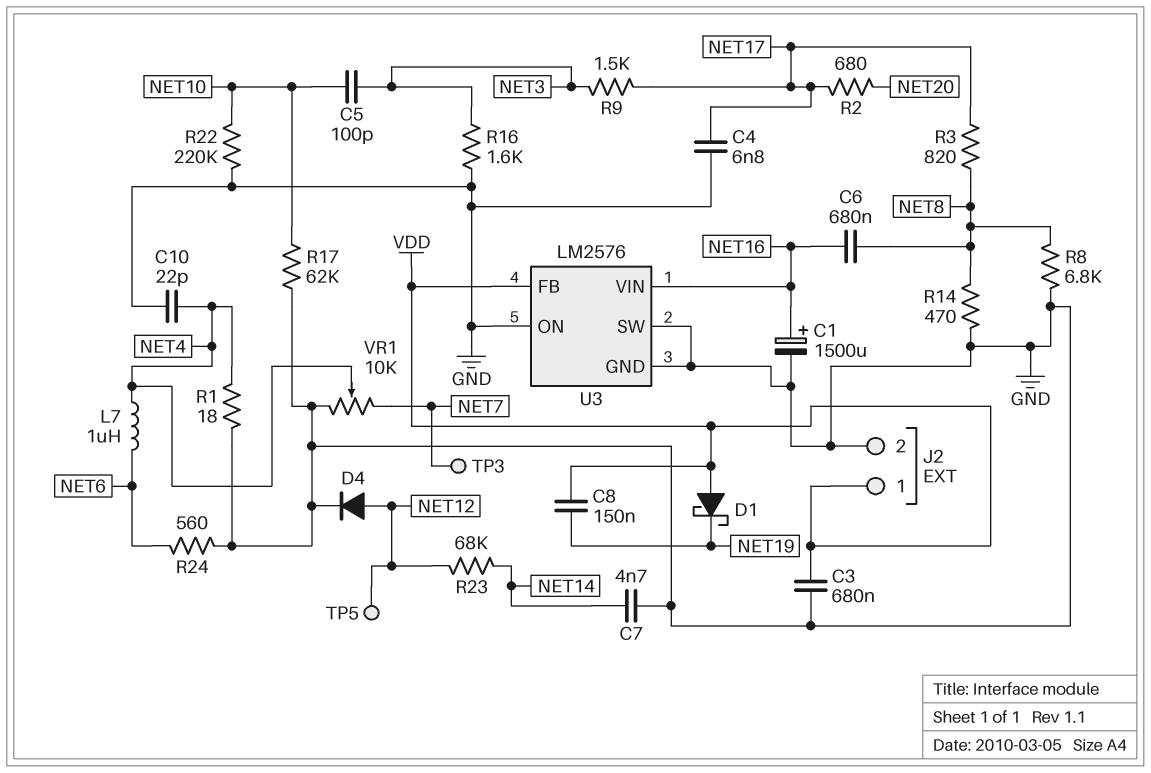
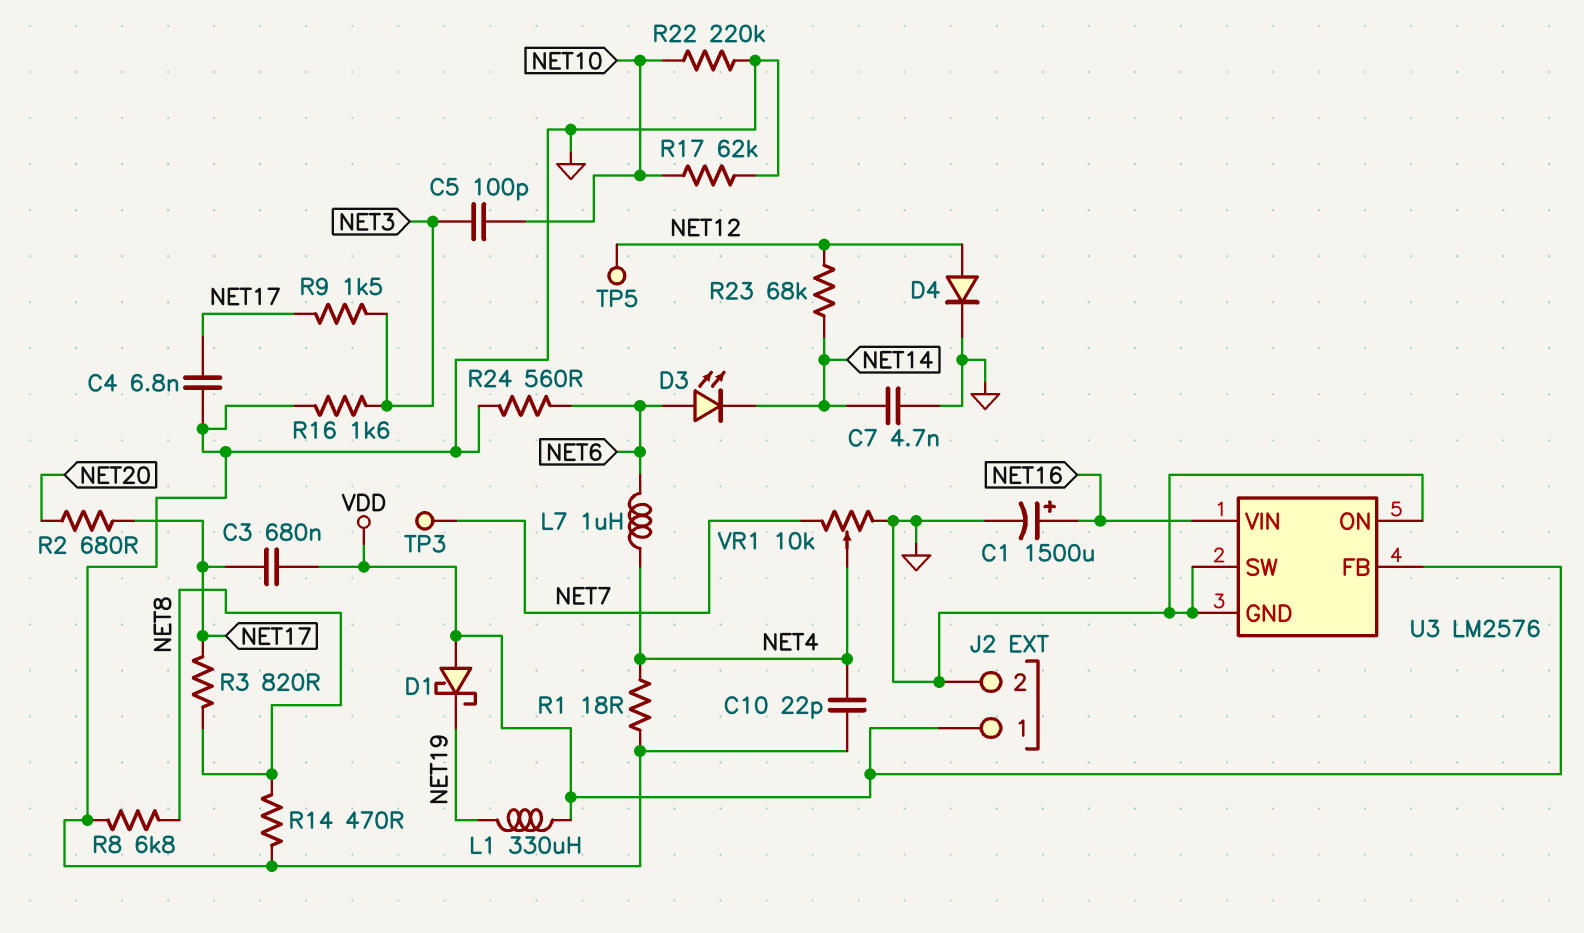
C3: 680nF (GND, VDD) -> 680nF (NET17, VDD)
C6: 680nF (NET8, NET16) -> none
C8: 150nF (NET19, VDD) -> none
D3: none -> LED (A NET6, K NET14)
L1: none -> 330uH (NET19, VDD)

